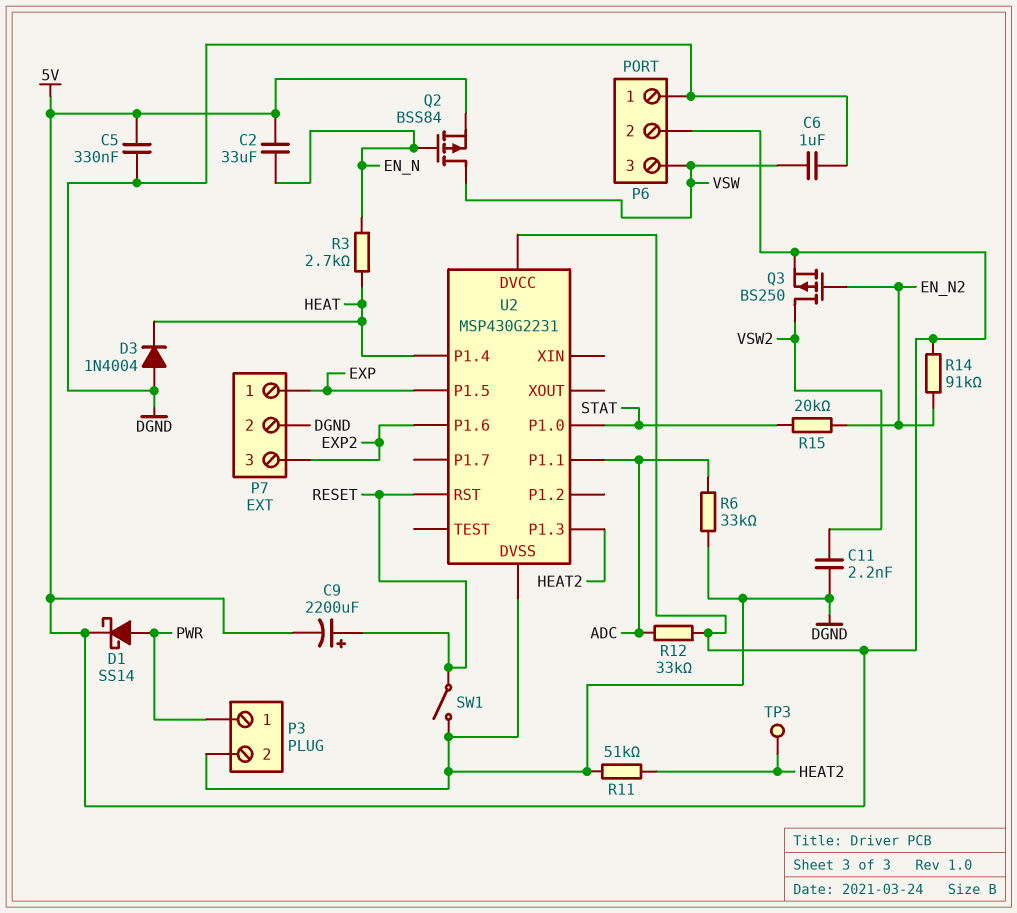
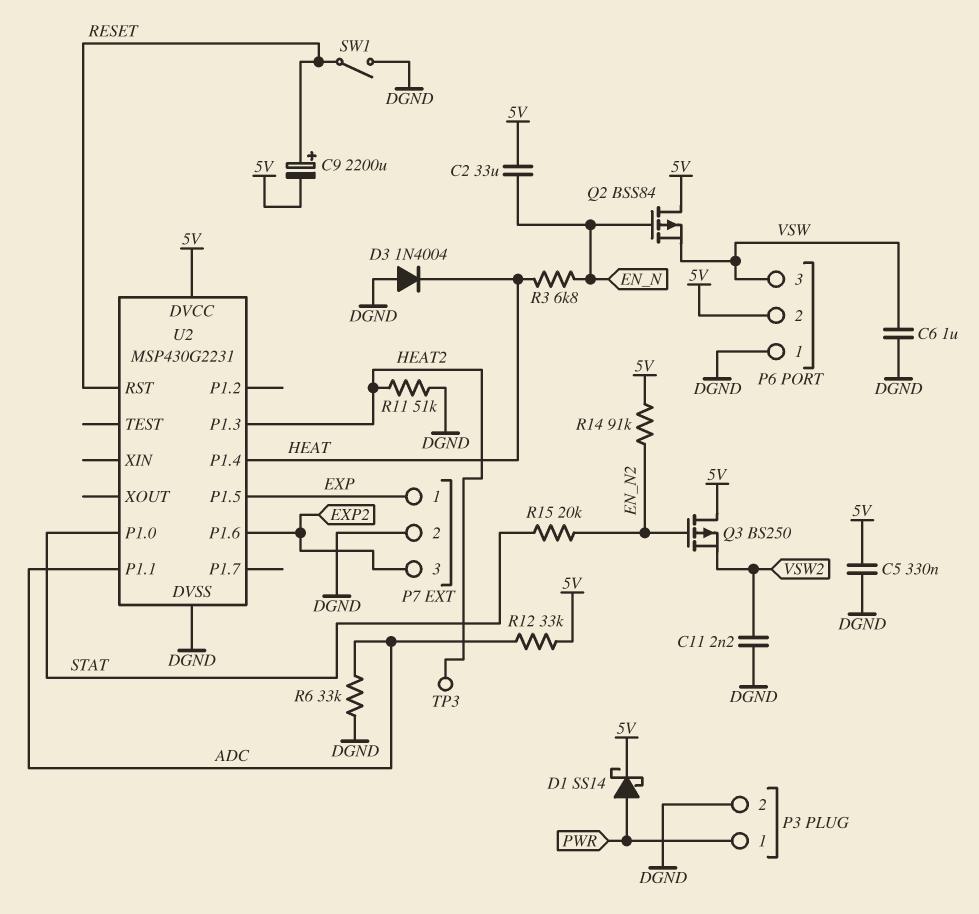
Q2: PMOS BSS84 (G EN_N, D VSW, S 5V) -> PMOS BSS84 (G EN_N, D 5V, S VSW)
Q3: PMOS BS250 (G EN_N2, D VSW2, S 5V) -> PMOS BS250 (G EN_N2, D 5V, S VSW2)
R3: 2.7k (EN_N, HEAT) -> 6.8k (EN_N, HEAT)

